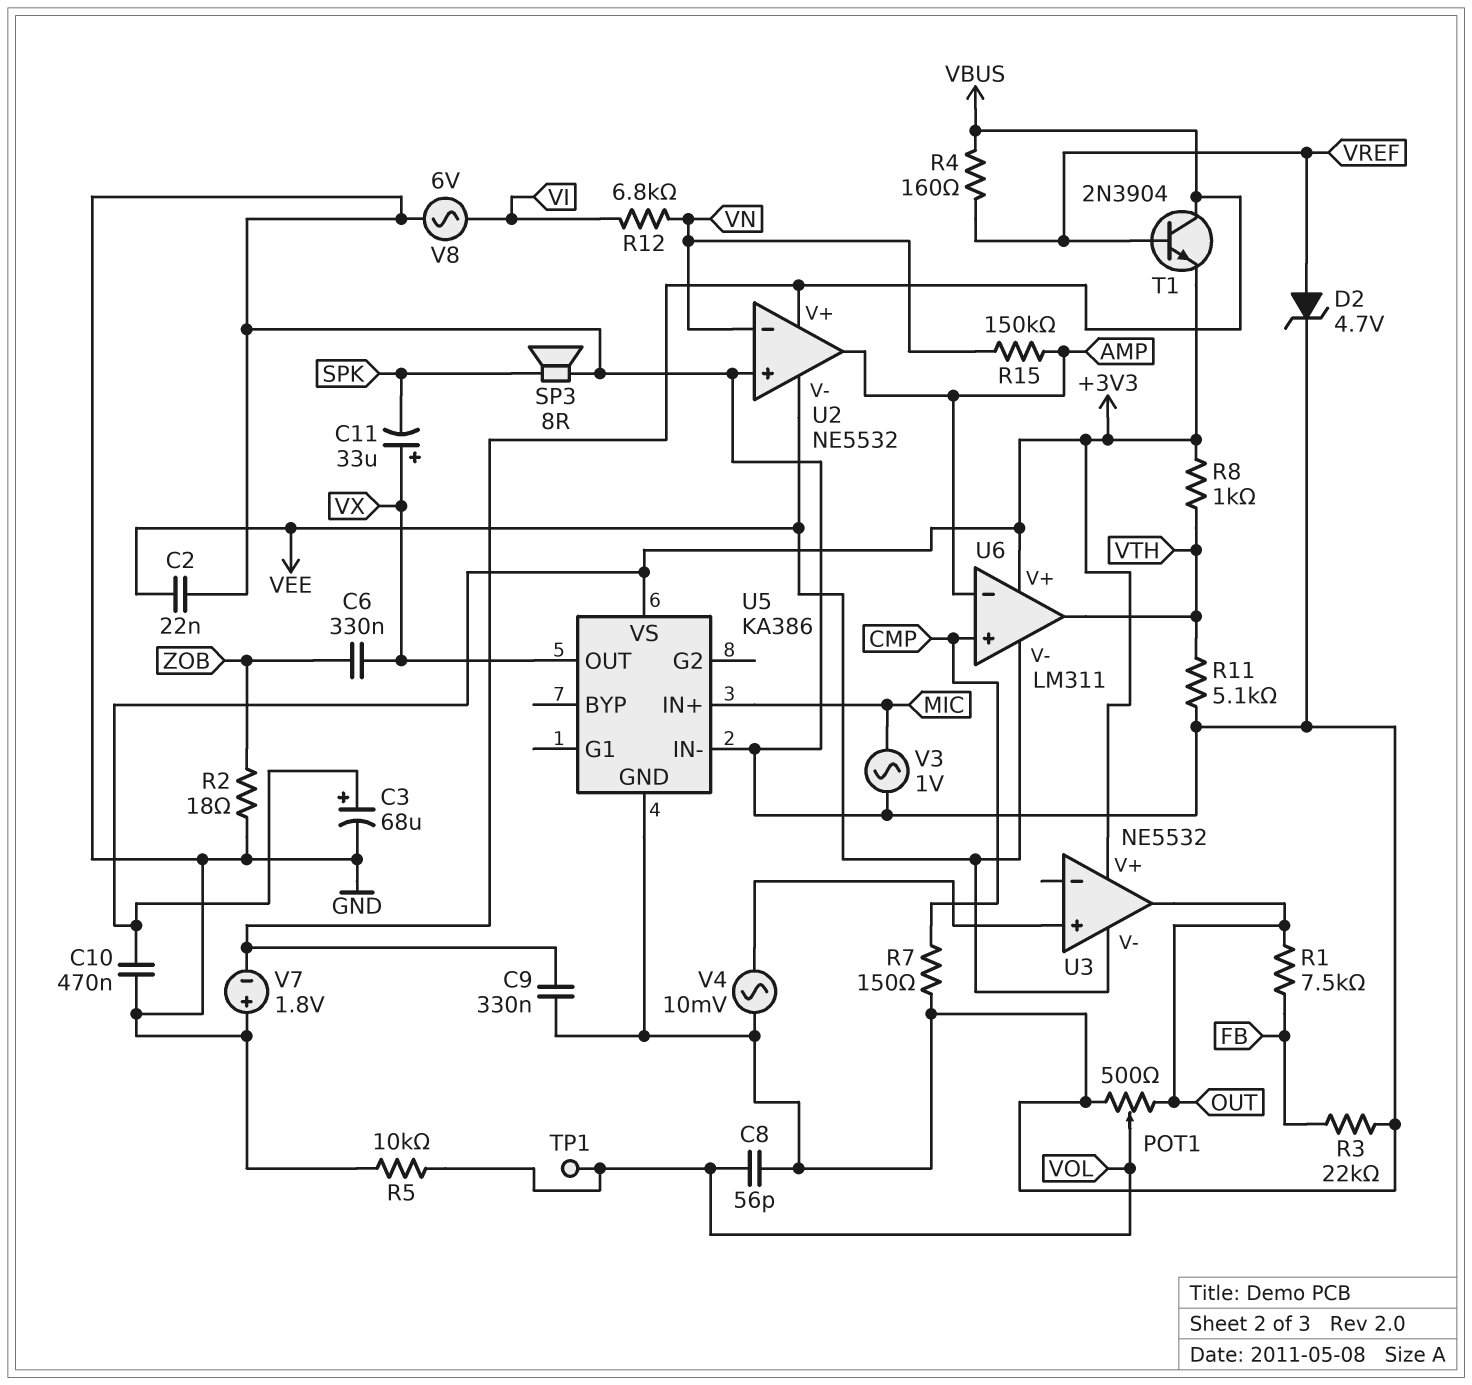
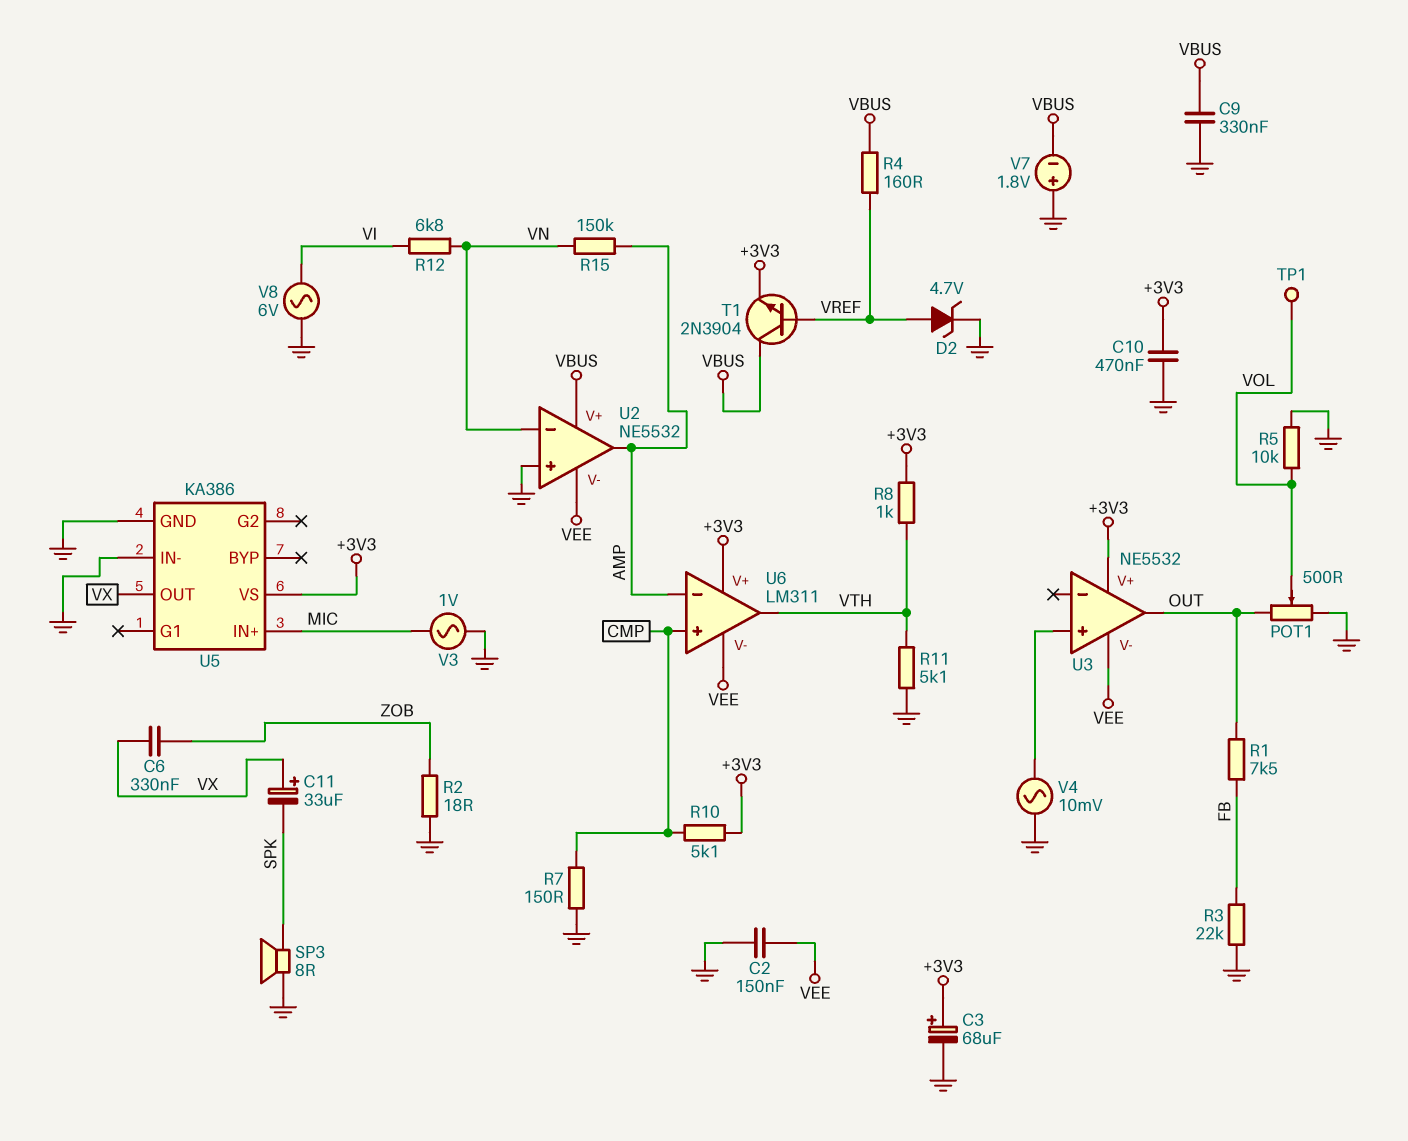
C2: 22nF (GND, VEE) -> 150nF (GND, VEE)
C8: 56pF (GND, VOL) -> none
R10: none -> 5.1k (+3V3, CMP)

